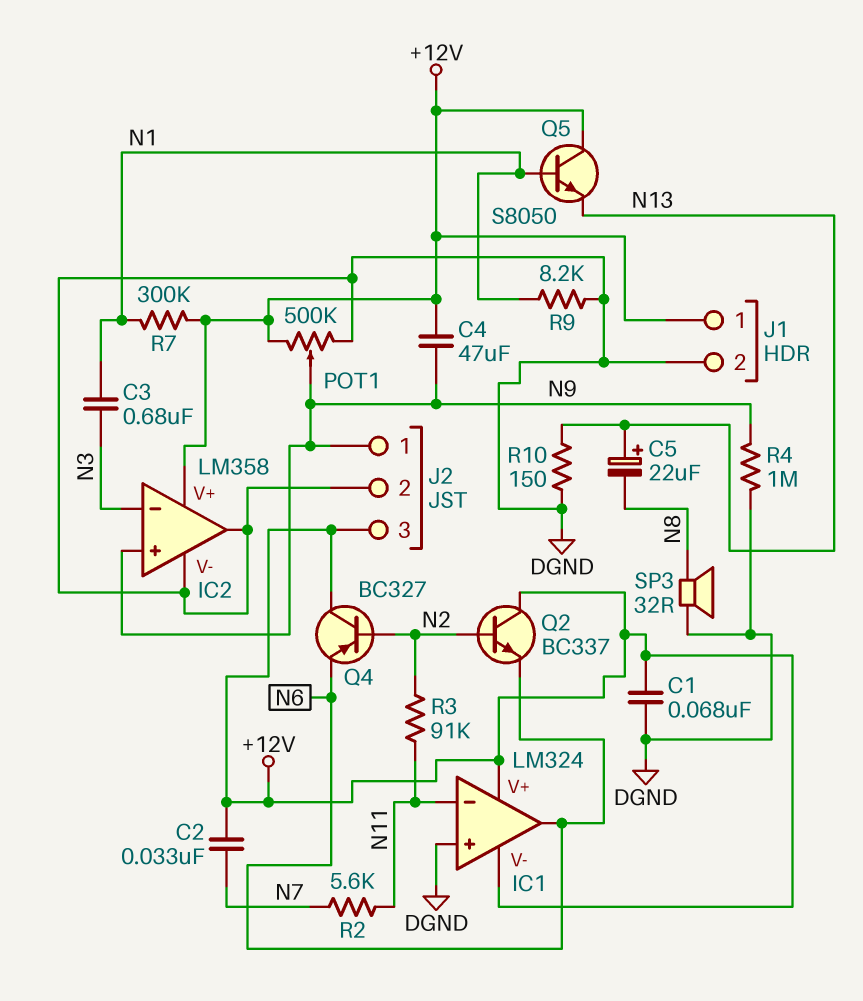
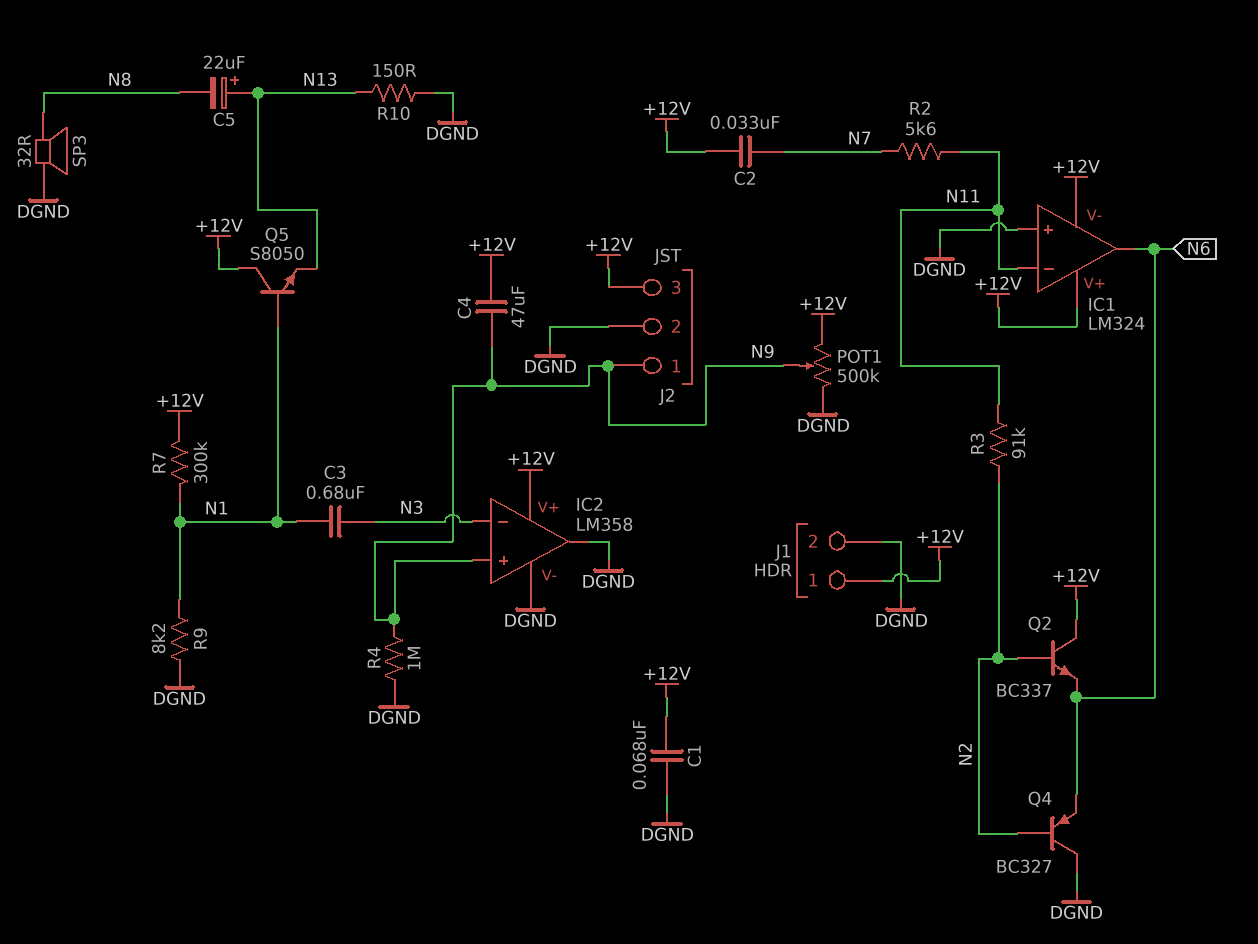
Q4: PNP BC327 (B N2, C +12V, E N6) -> PNP BC327 (B N2, C DGND, E N6)

